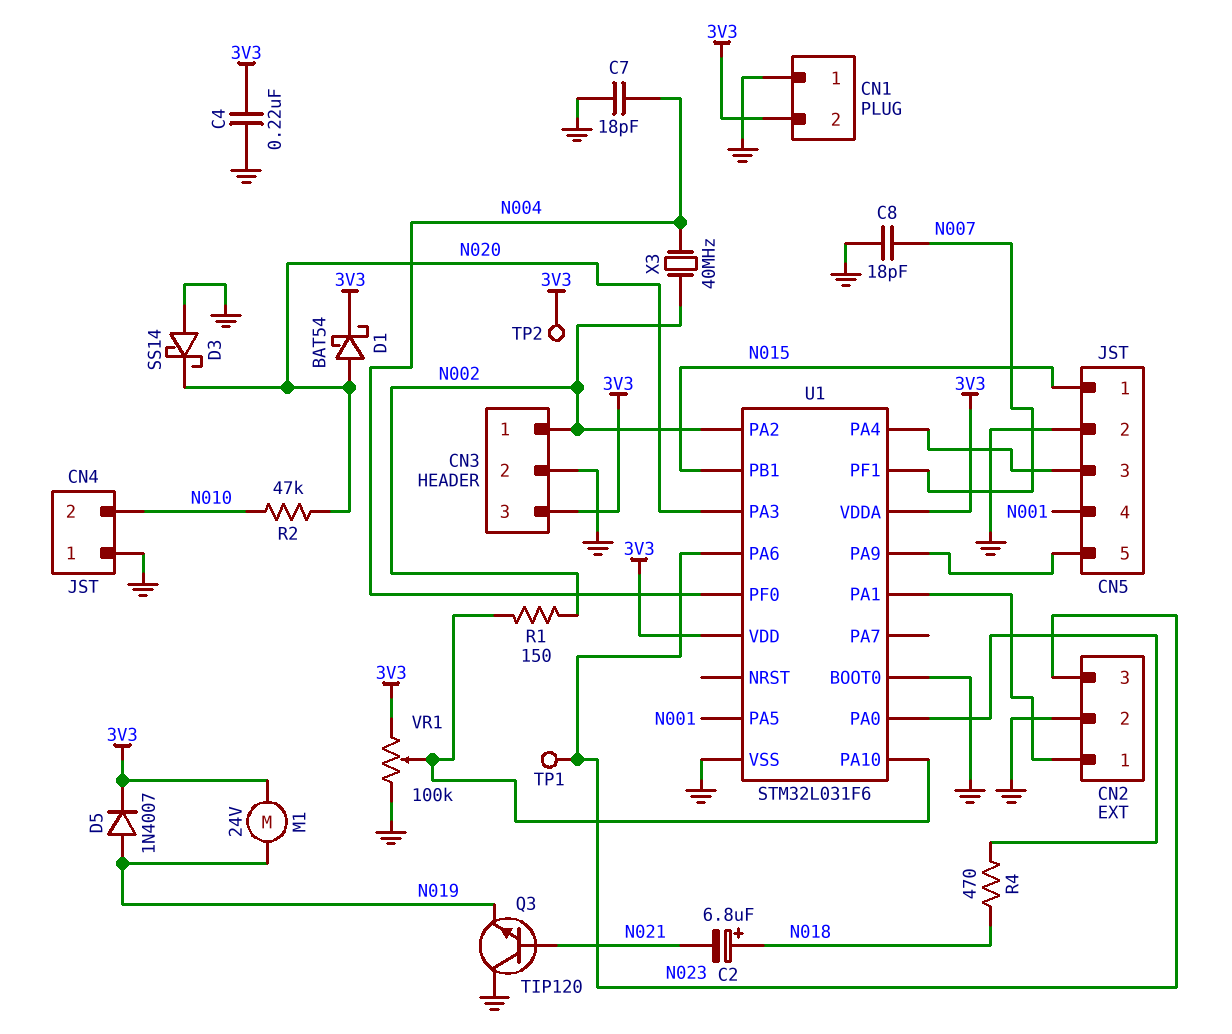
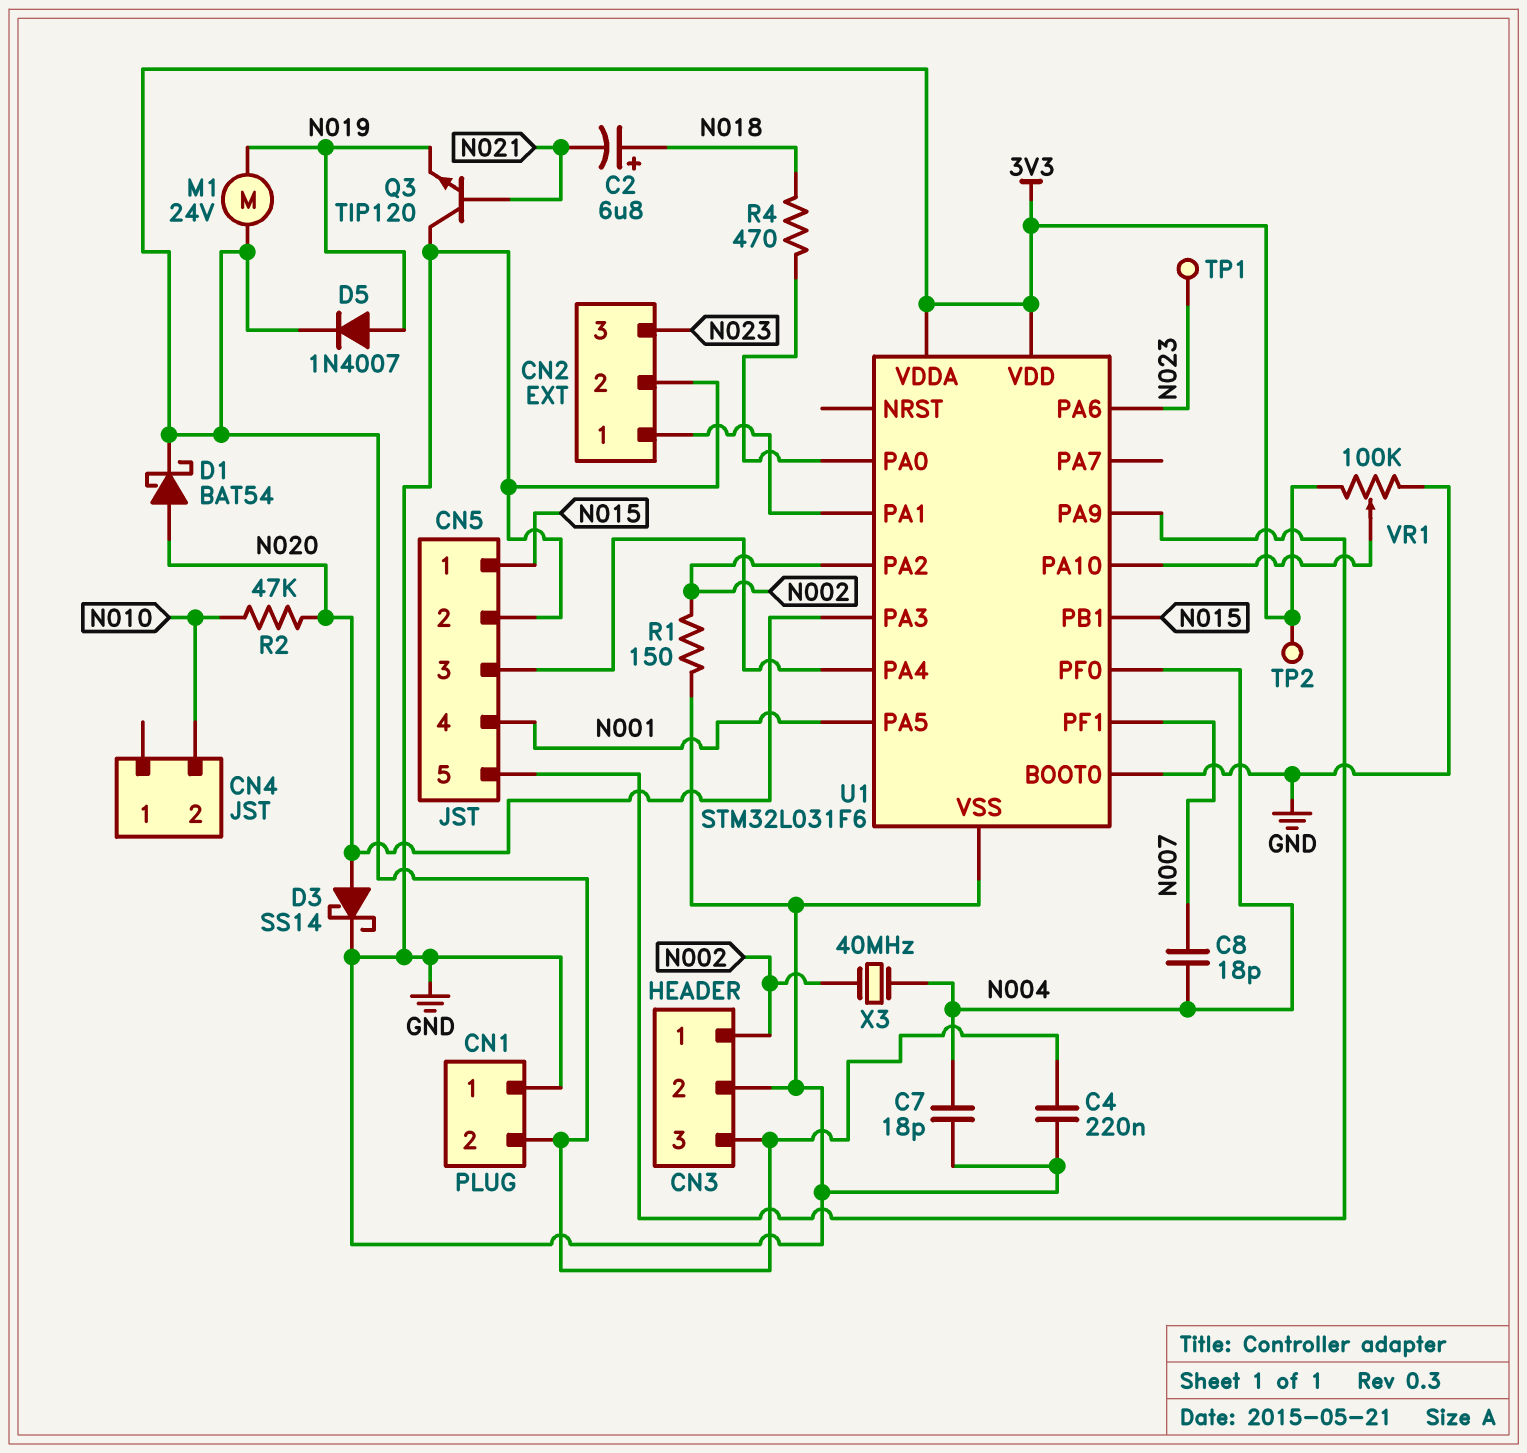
C8: 18pF (GND, N007) -> 18pF (N004, N007)
CN4 pin 1: GND -> none
D3: schottky SS14 (A GND, K N020) -> schottky SS14 (A N020, K GND)
R1: 150 (N002, U1/PA10) -> 150 (GND, N002)

